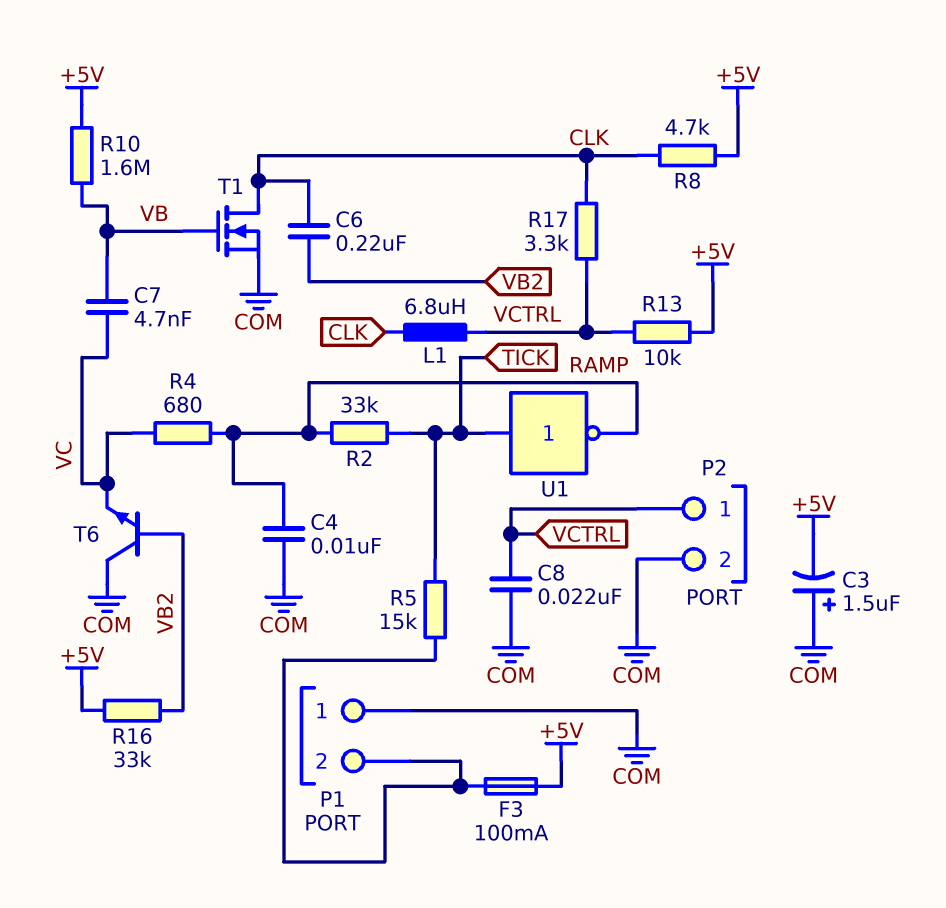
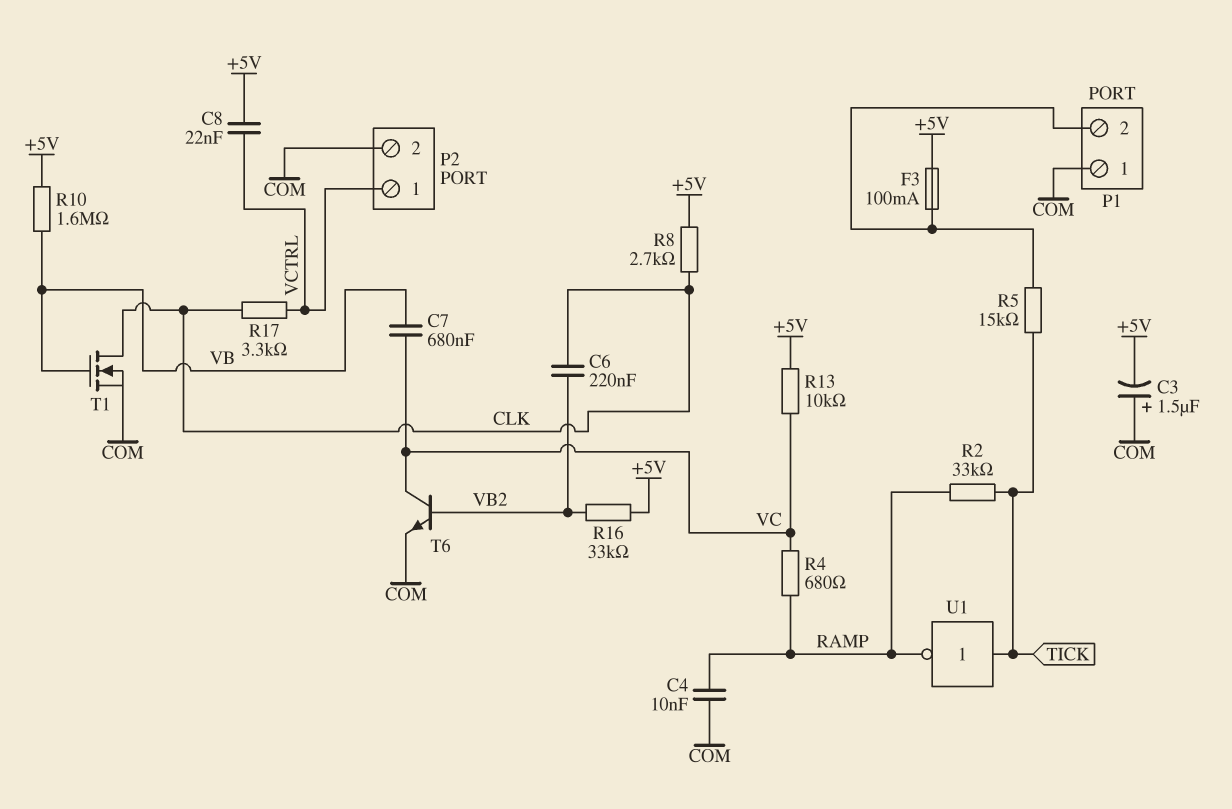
C7: 4.7nF (VB, VC) -> 680nF (VB, VC)
C8: 22nF (COM, VCTRL) -> 22nF (+5V, VCTRL)
L1: 6.8uH (CLK, VCTRL) -> none
R8: 4.7k (+5V, CLK) -> 2.7k (+5V, CLK)
R13: 10k (+5V, VCTRL) -> 10k (+5V, VC)
T6: NPN (B VB2, C COM, E VC) -> NPN (B VB2, C VC, E COM)

